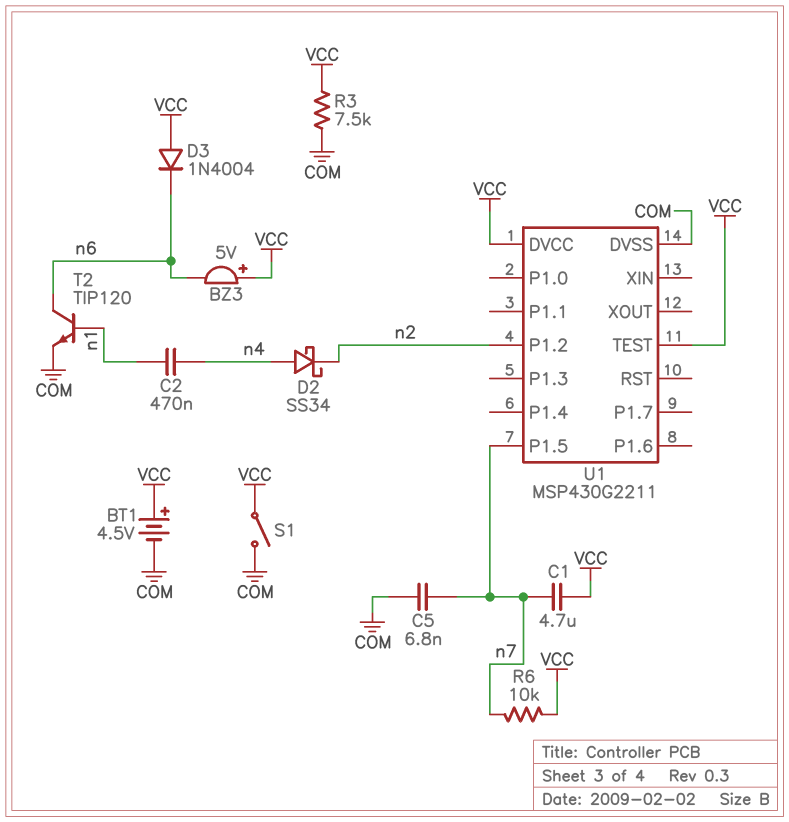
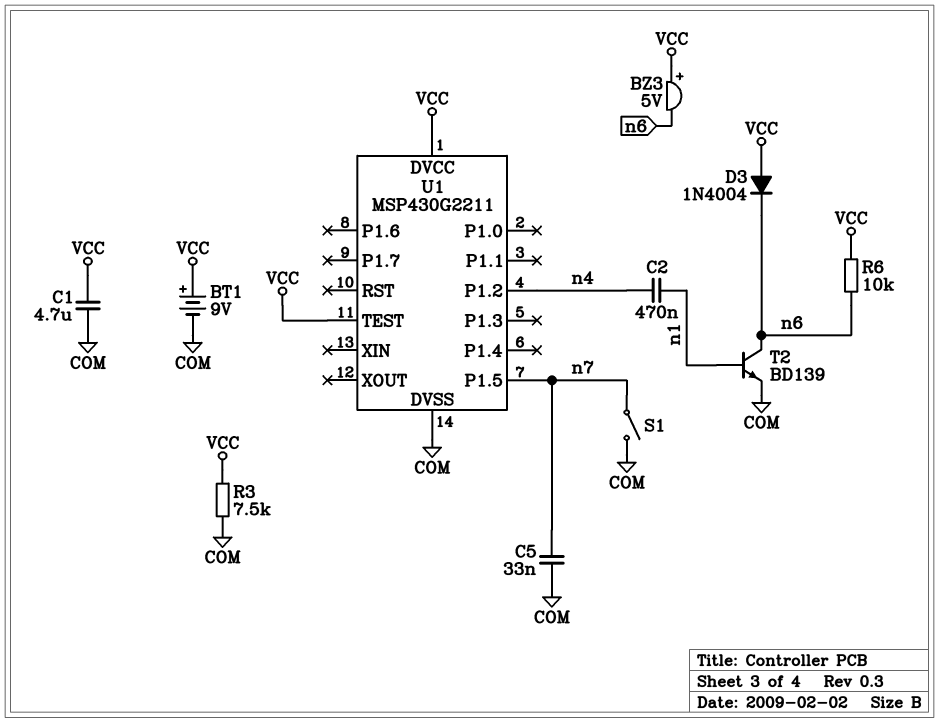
BT1: 4.5V (plus VCC, minus COM) -> 9V (plus VCC, minus COM)
C1: 4.7uF (VCC, n7) -> 4.7uF (COM, VCC)
C5: 6.8nF (COM, n7) -> 33nF (COM, n7)
D2: schottky SS34 (A n4, K n2) -> none
R6: 10k (VCC, n7) -> 10k (VCC, n6)
S1: switch (COM, VCC) -> switch (COM, n7)
T2: NPN TIP120 (B n1, C n6, E COM) -> NPN BD139 (B n1, C n6, E COM)
U1 pin P1.2: n2 -> n4

